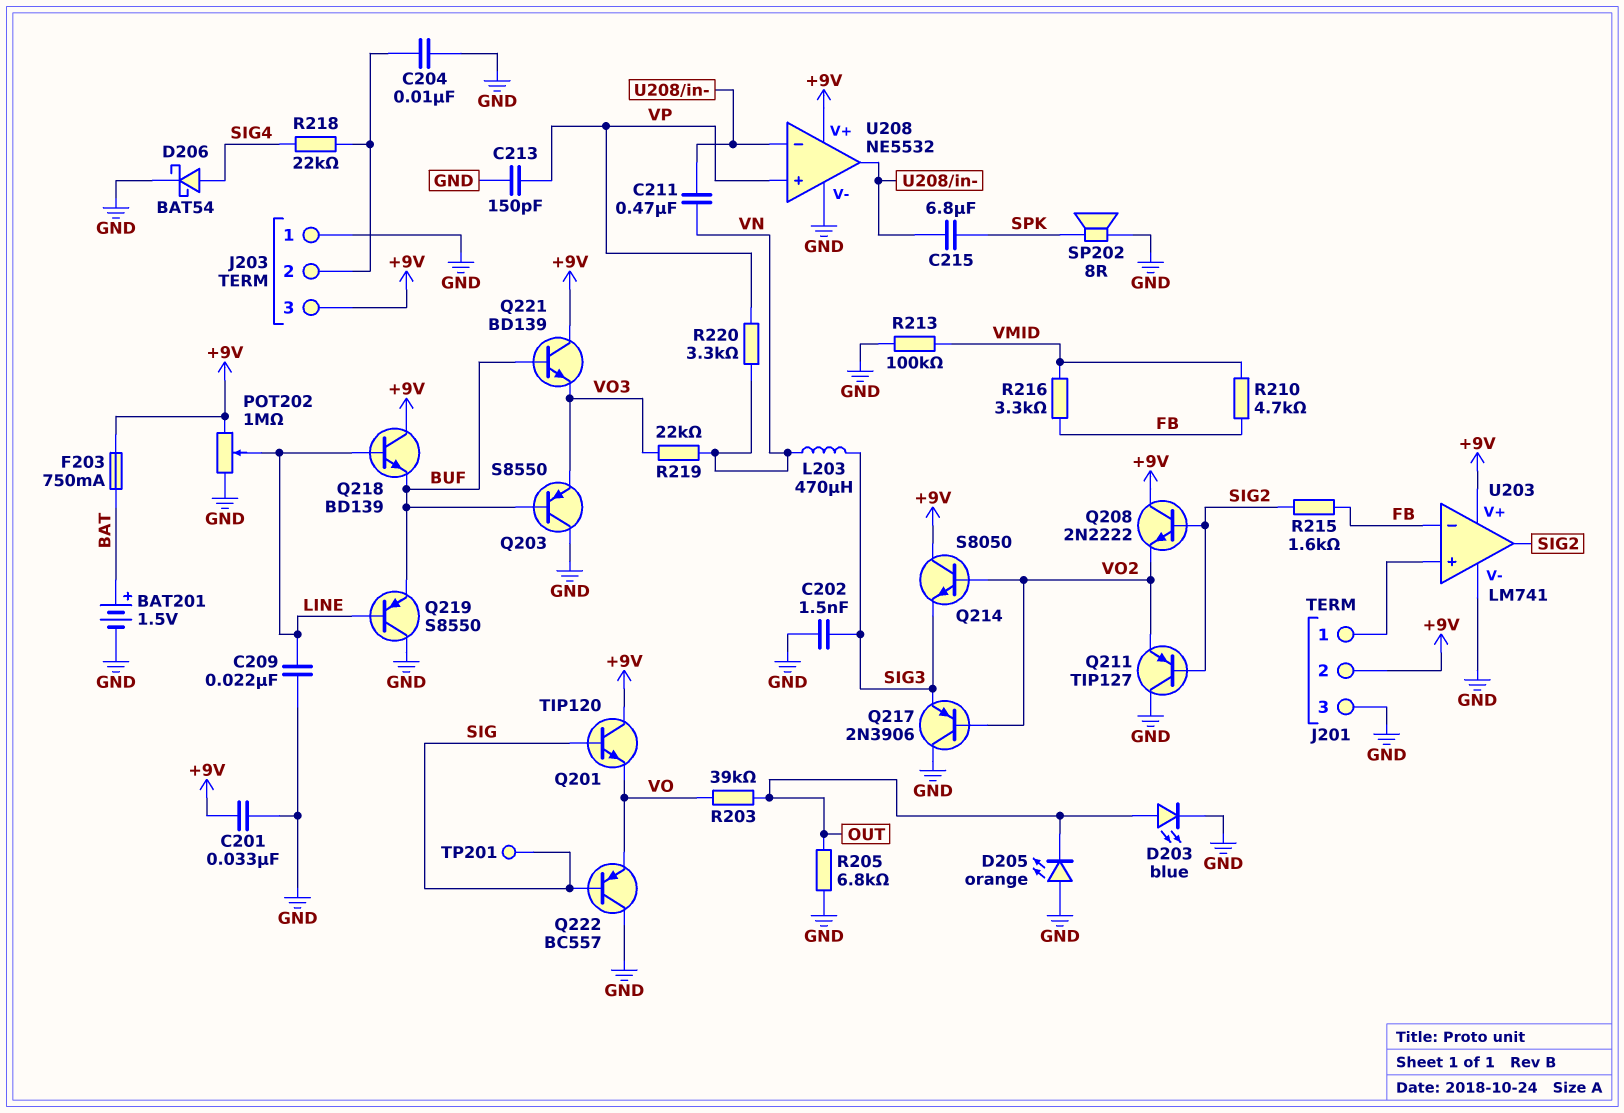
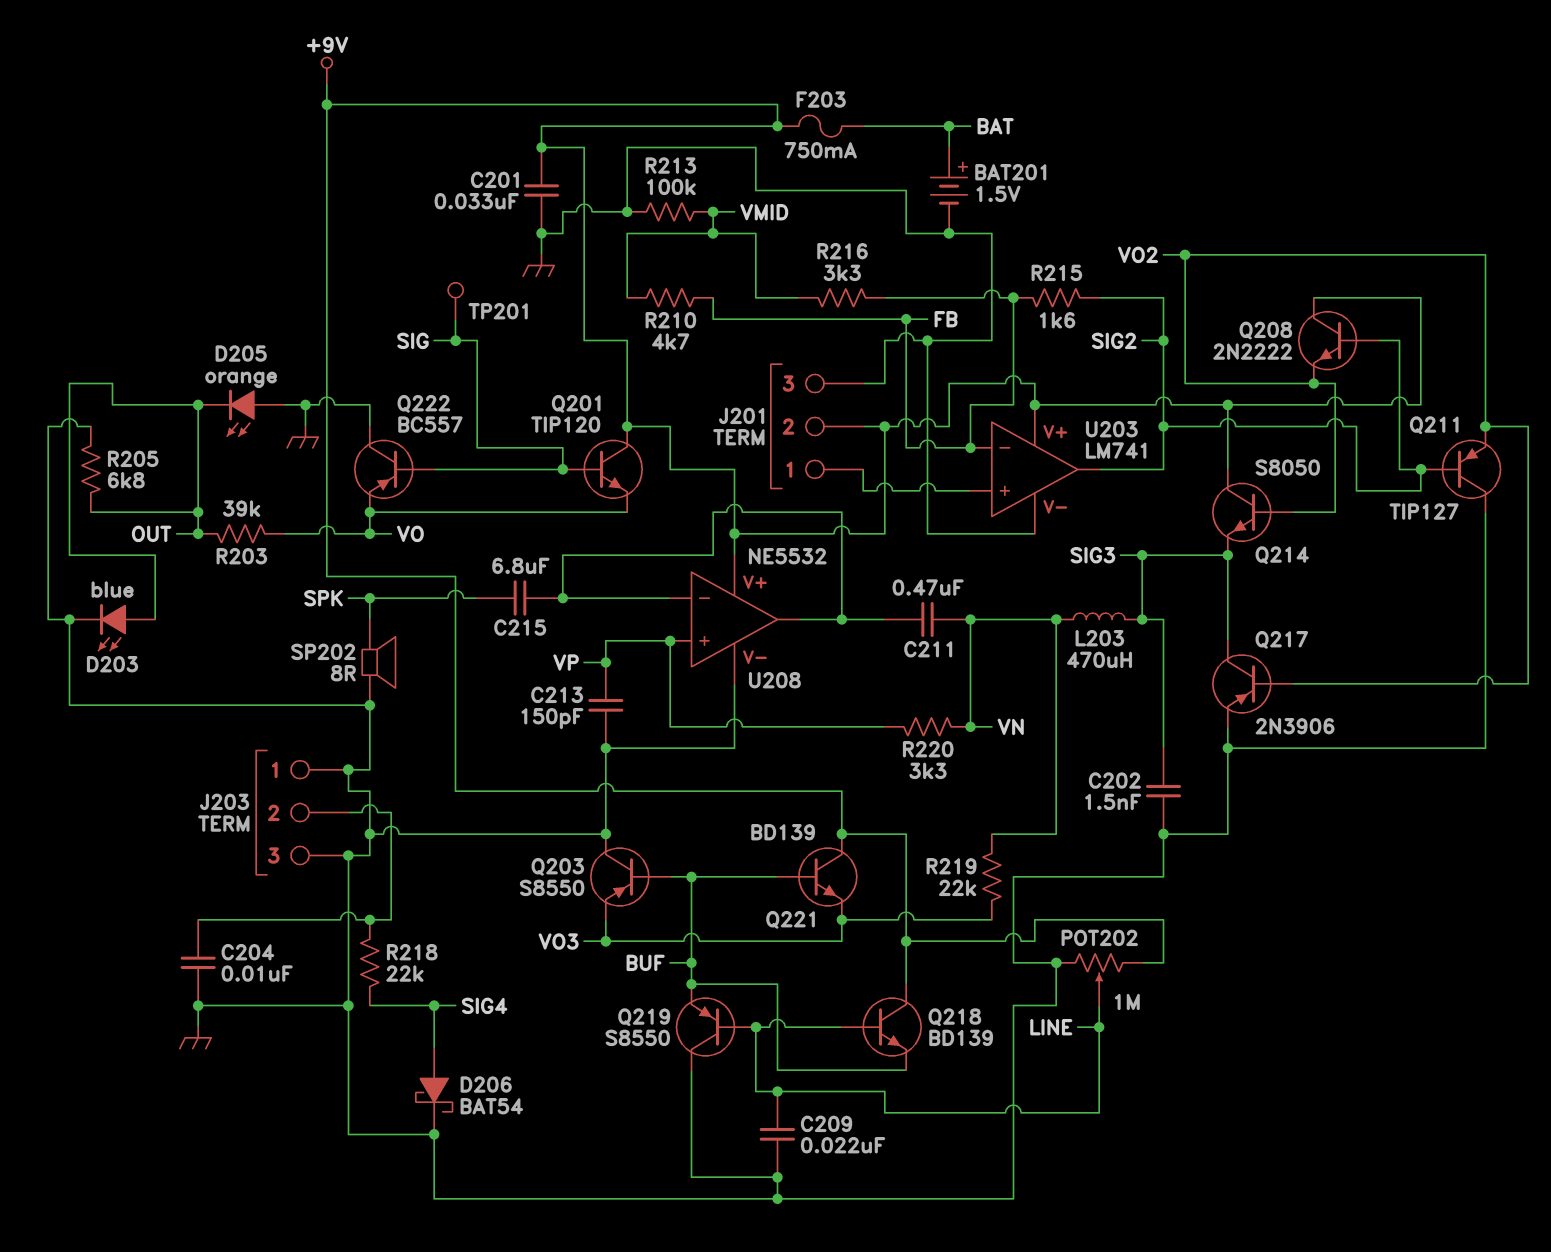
J203 pin 3: +9V -> GND
Q217: PNP 2N3906 (B VO2, C GND, E SIG3) -> PNP 2N3906 (B VO2, C SIG3, E GND)

